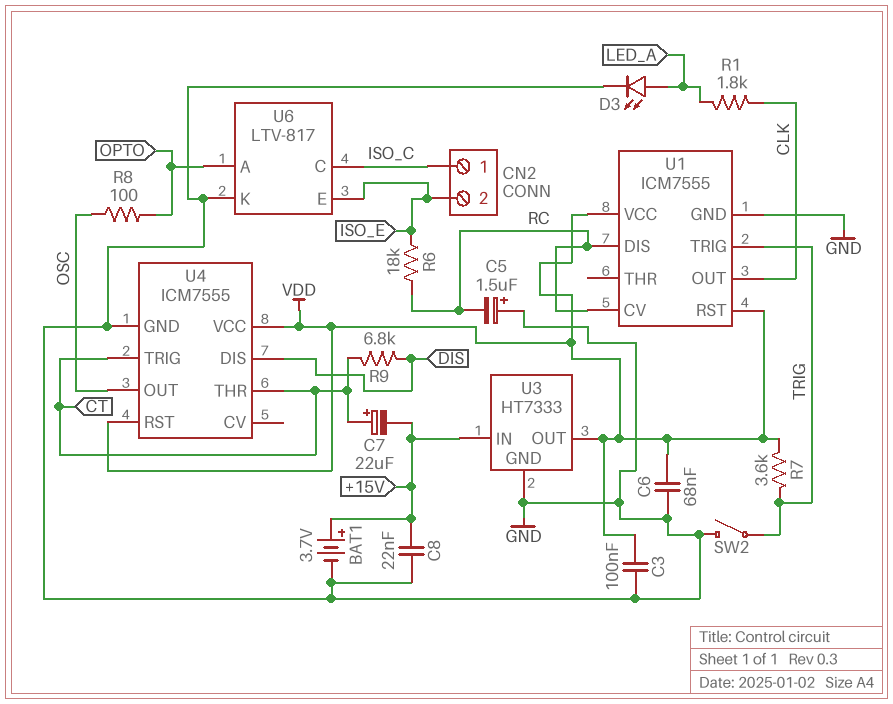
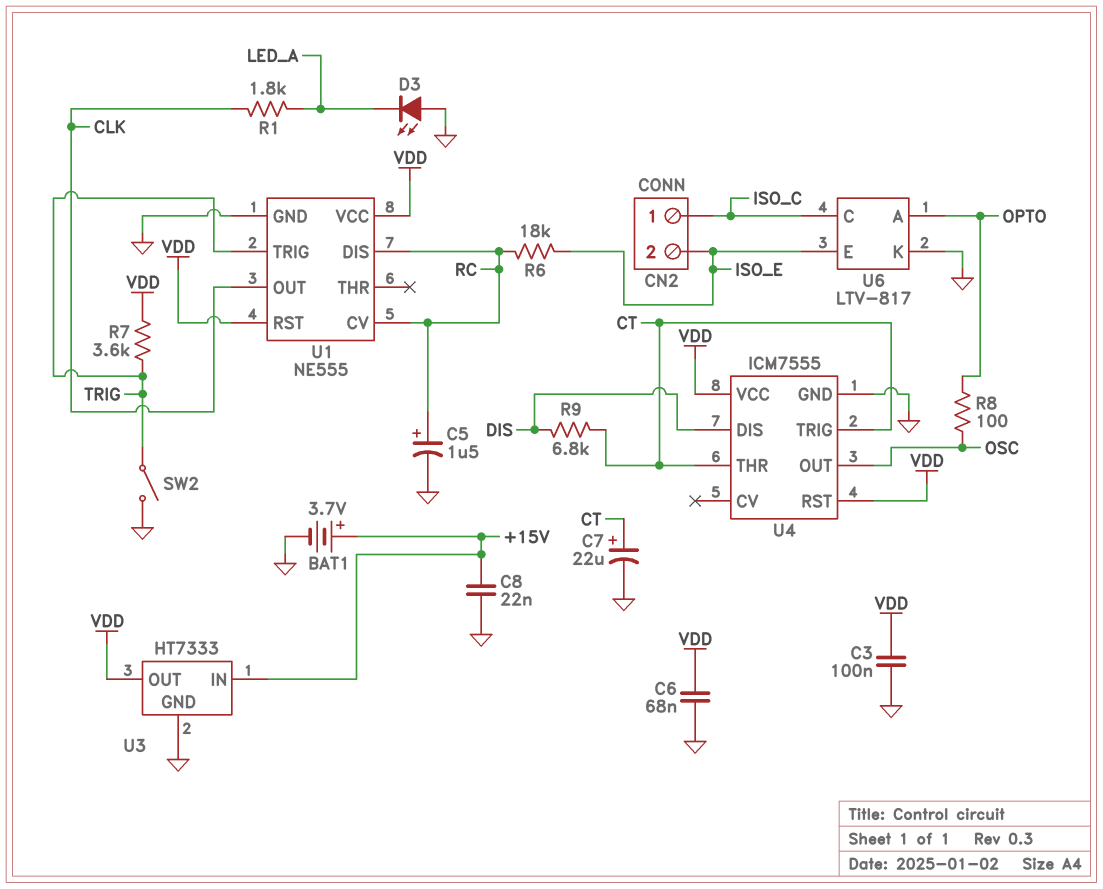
C5: 1.5uF (plus GND, minus RC) -> 1.5uF (plus RC, minus GND)
C7: 22uF (plus CT, minus +15V) -> 22uF (plus CT, minus GND)
D3: LED (A LED_A, K GND) -> LED (A GND, K LED_A)
U1: ICM7555 -> NE555

